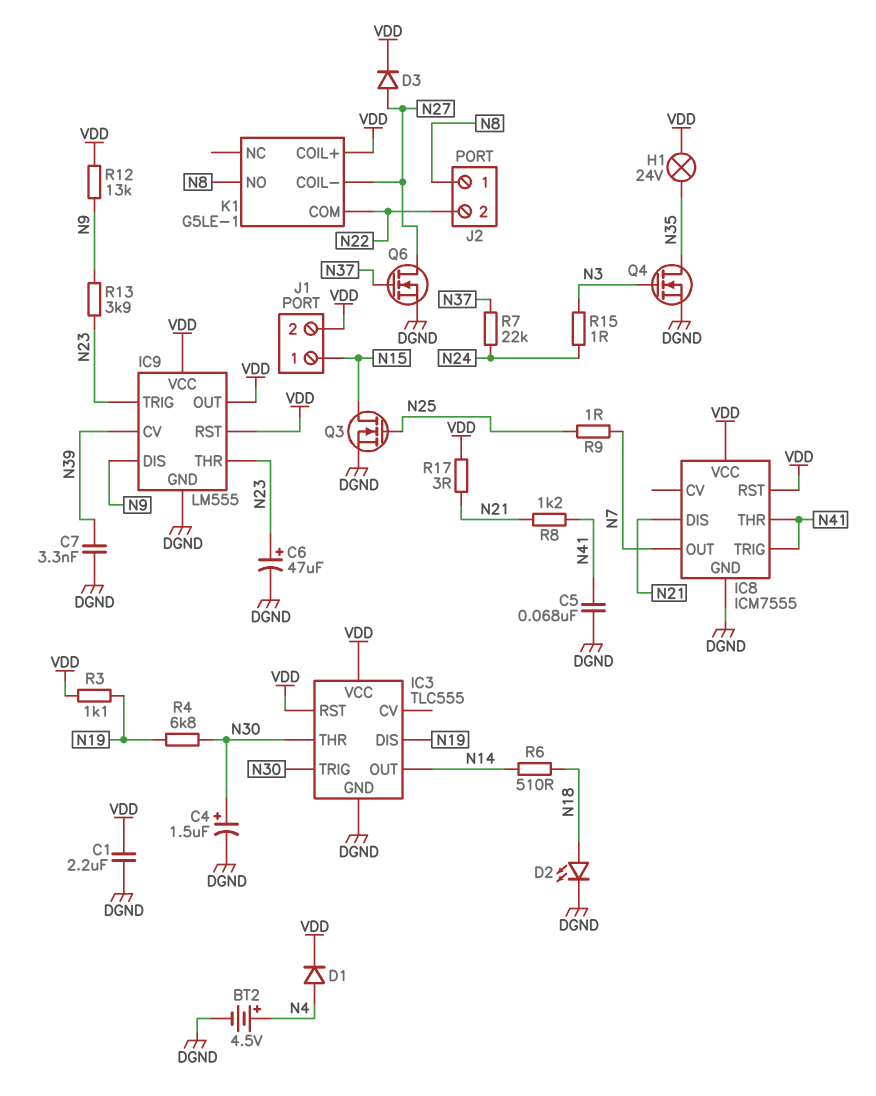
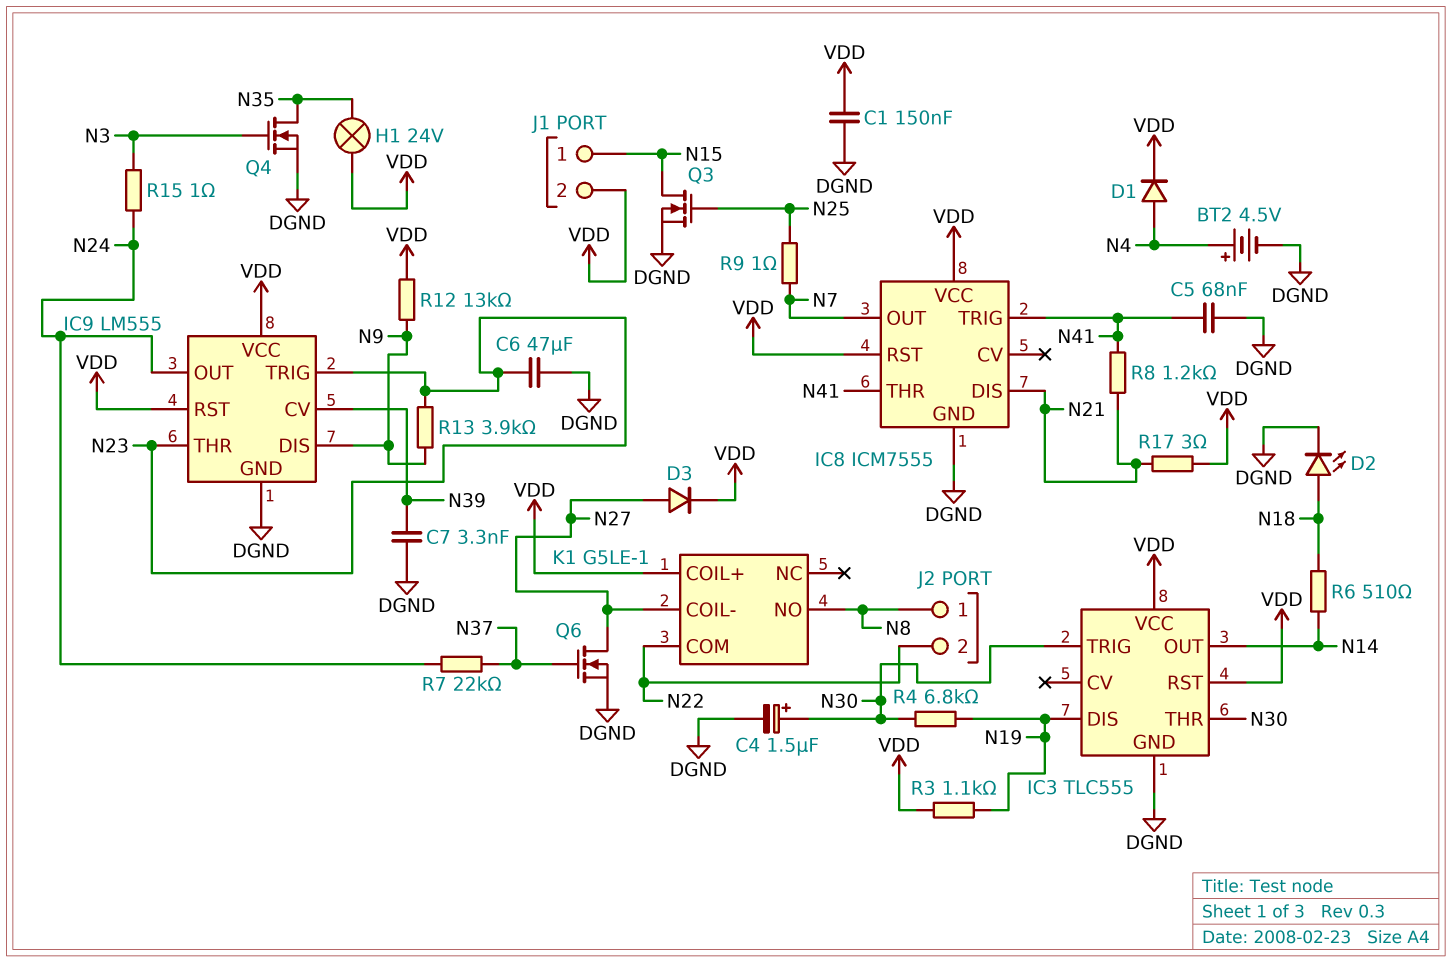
C1: 2.2uF (DGND, VDD) -> 150nF (DGND, VDD)
C6: 47uF (plus N23, minus DGND) -> 47uF (DGND, N23)
IC9 pin OUT: VDD -> N24

